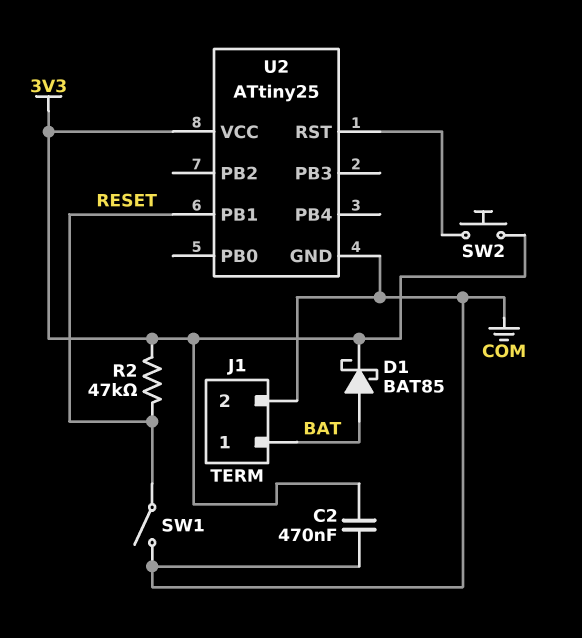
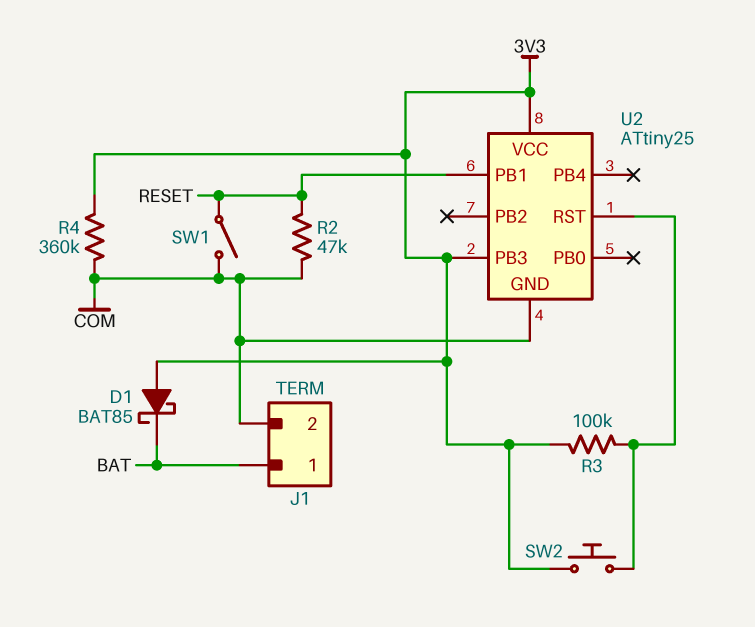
C2: 470nF (3V3, COM) -> none
D1: schottky BAT85 (A BAT, K 3V3) -> schottky BAT85 (A 3V3, K BAT)
R2: 47k (3V3, RESET) -> 47k (COM, RESET)
R3: none -> 100k (3V3, U2/RST)
R4: none -> 360k (3V3, COM)
U2 pin PB3: none -> 3V3

